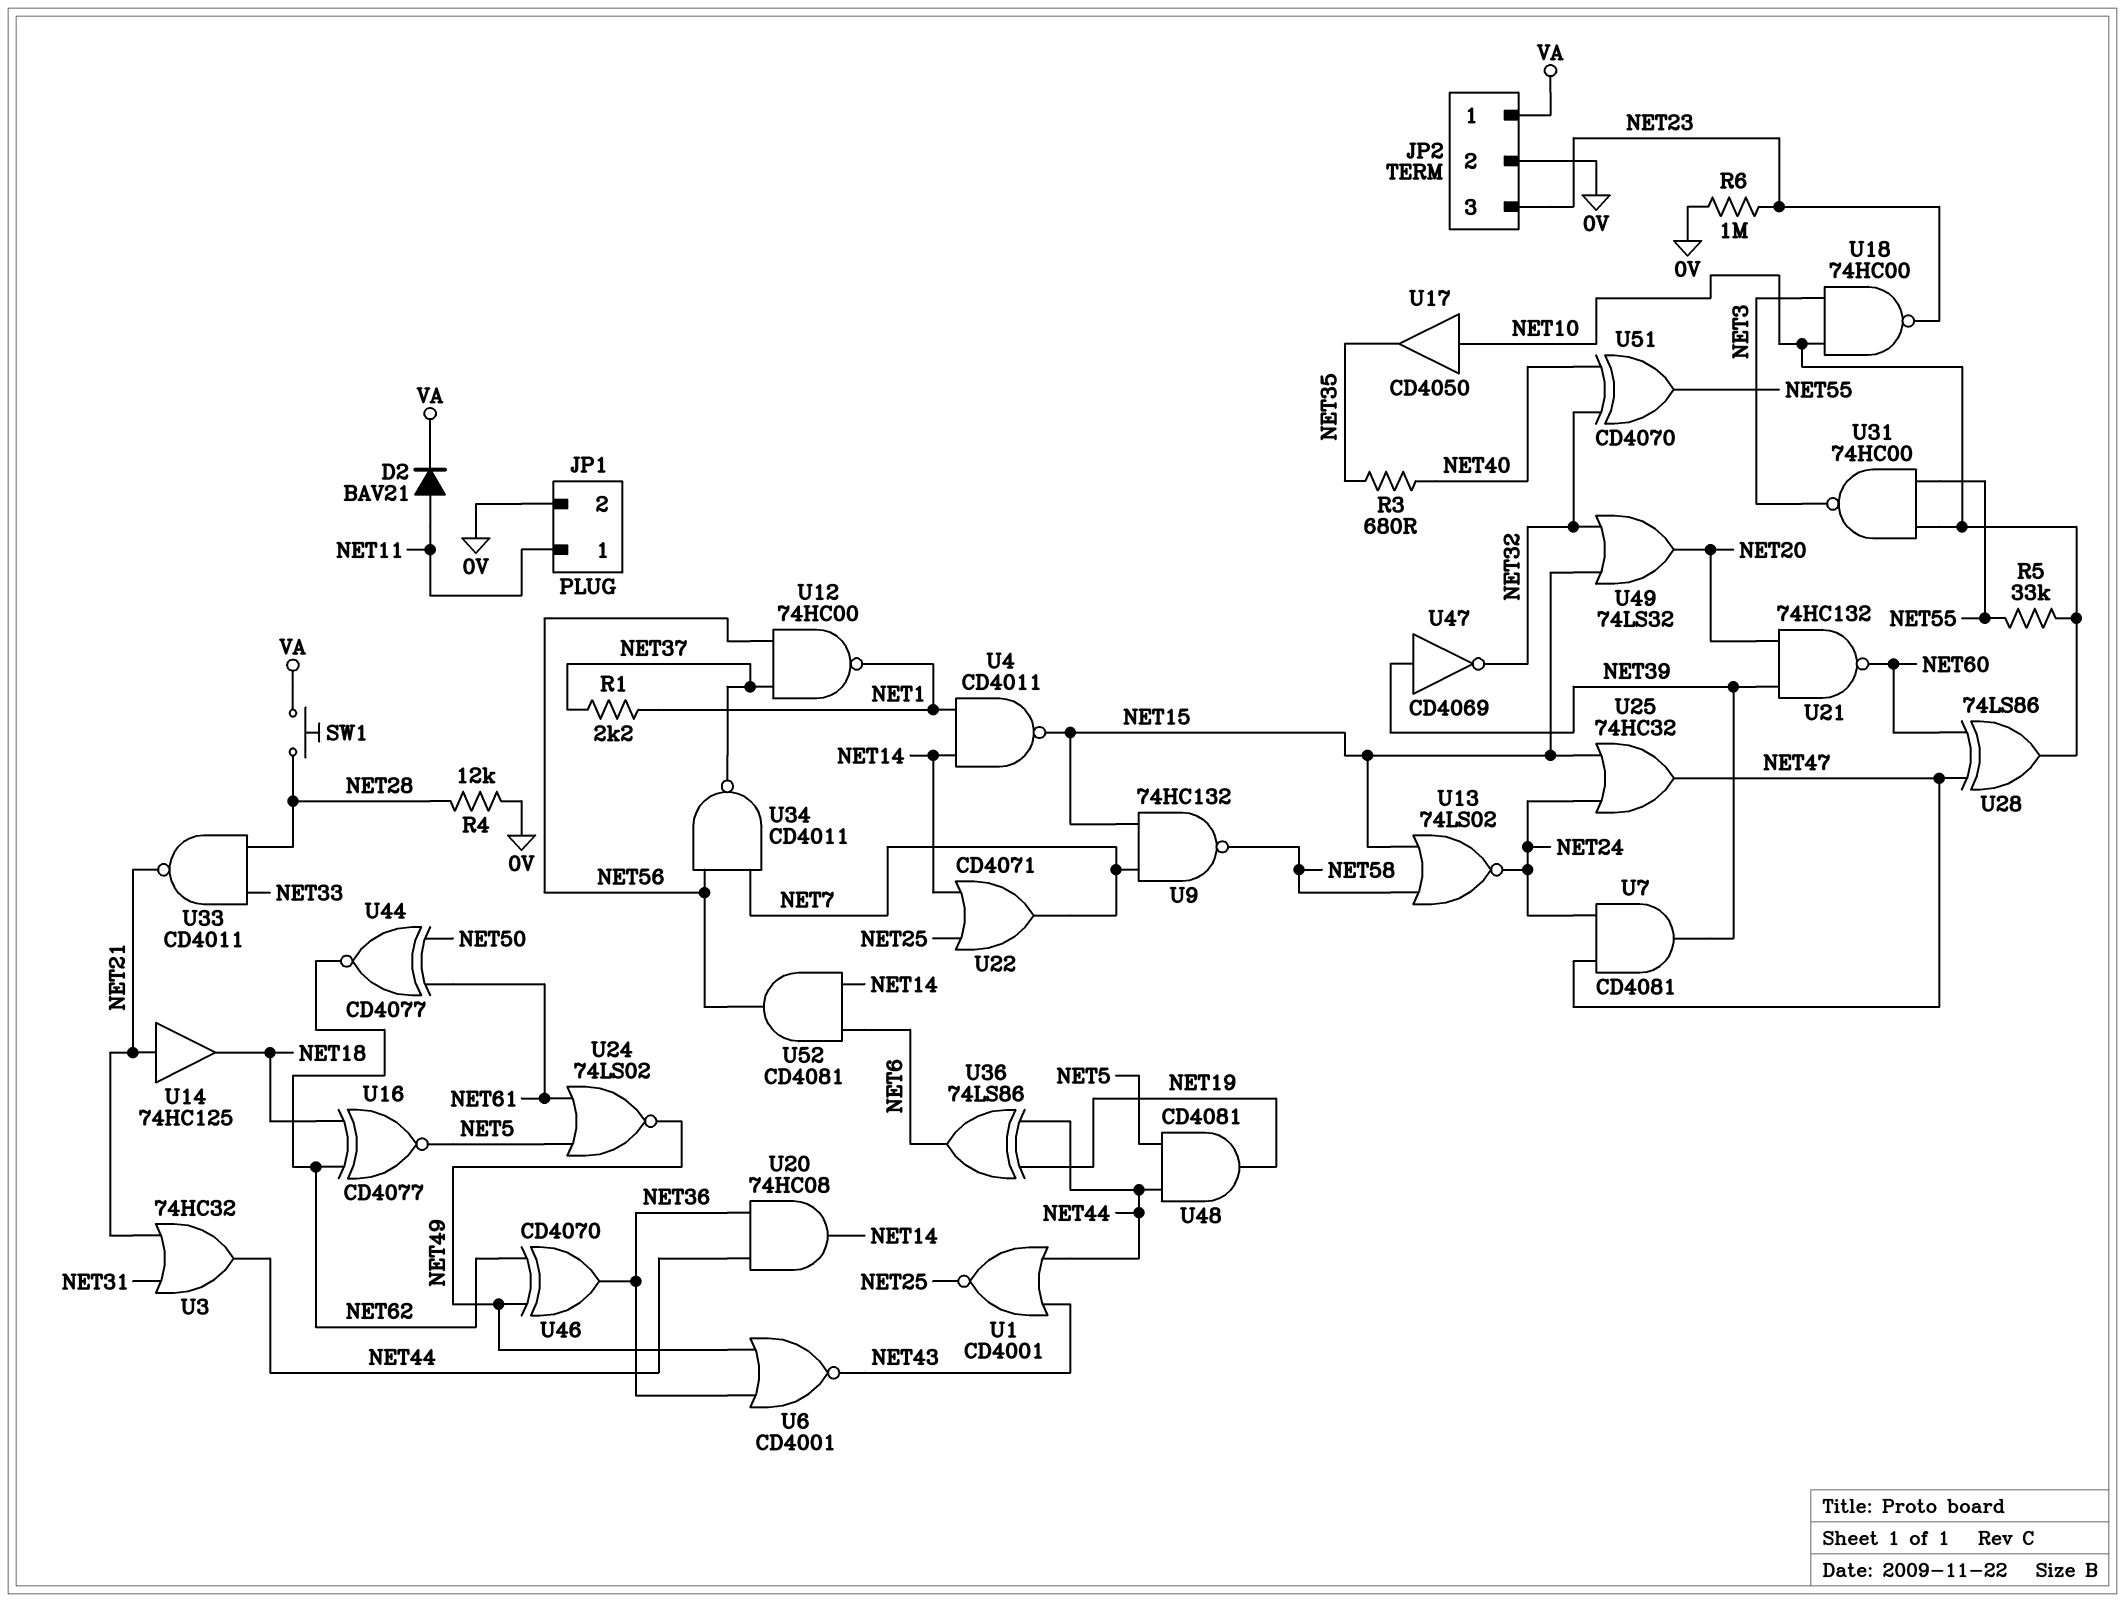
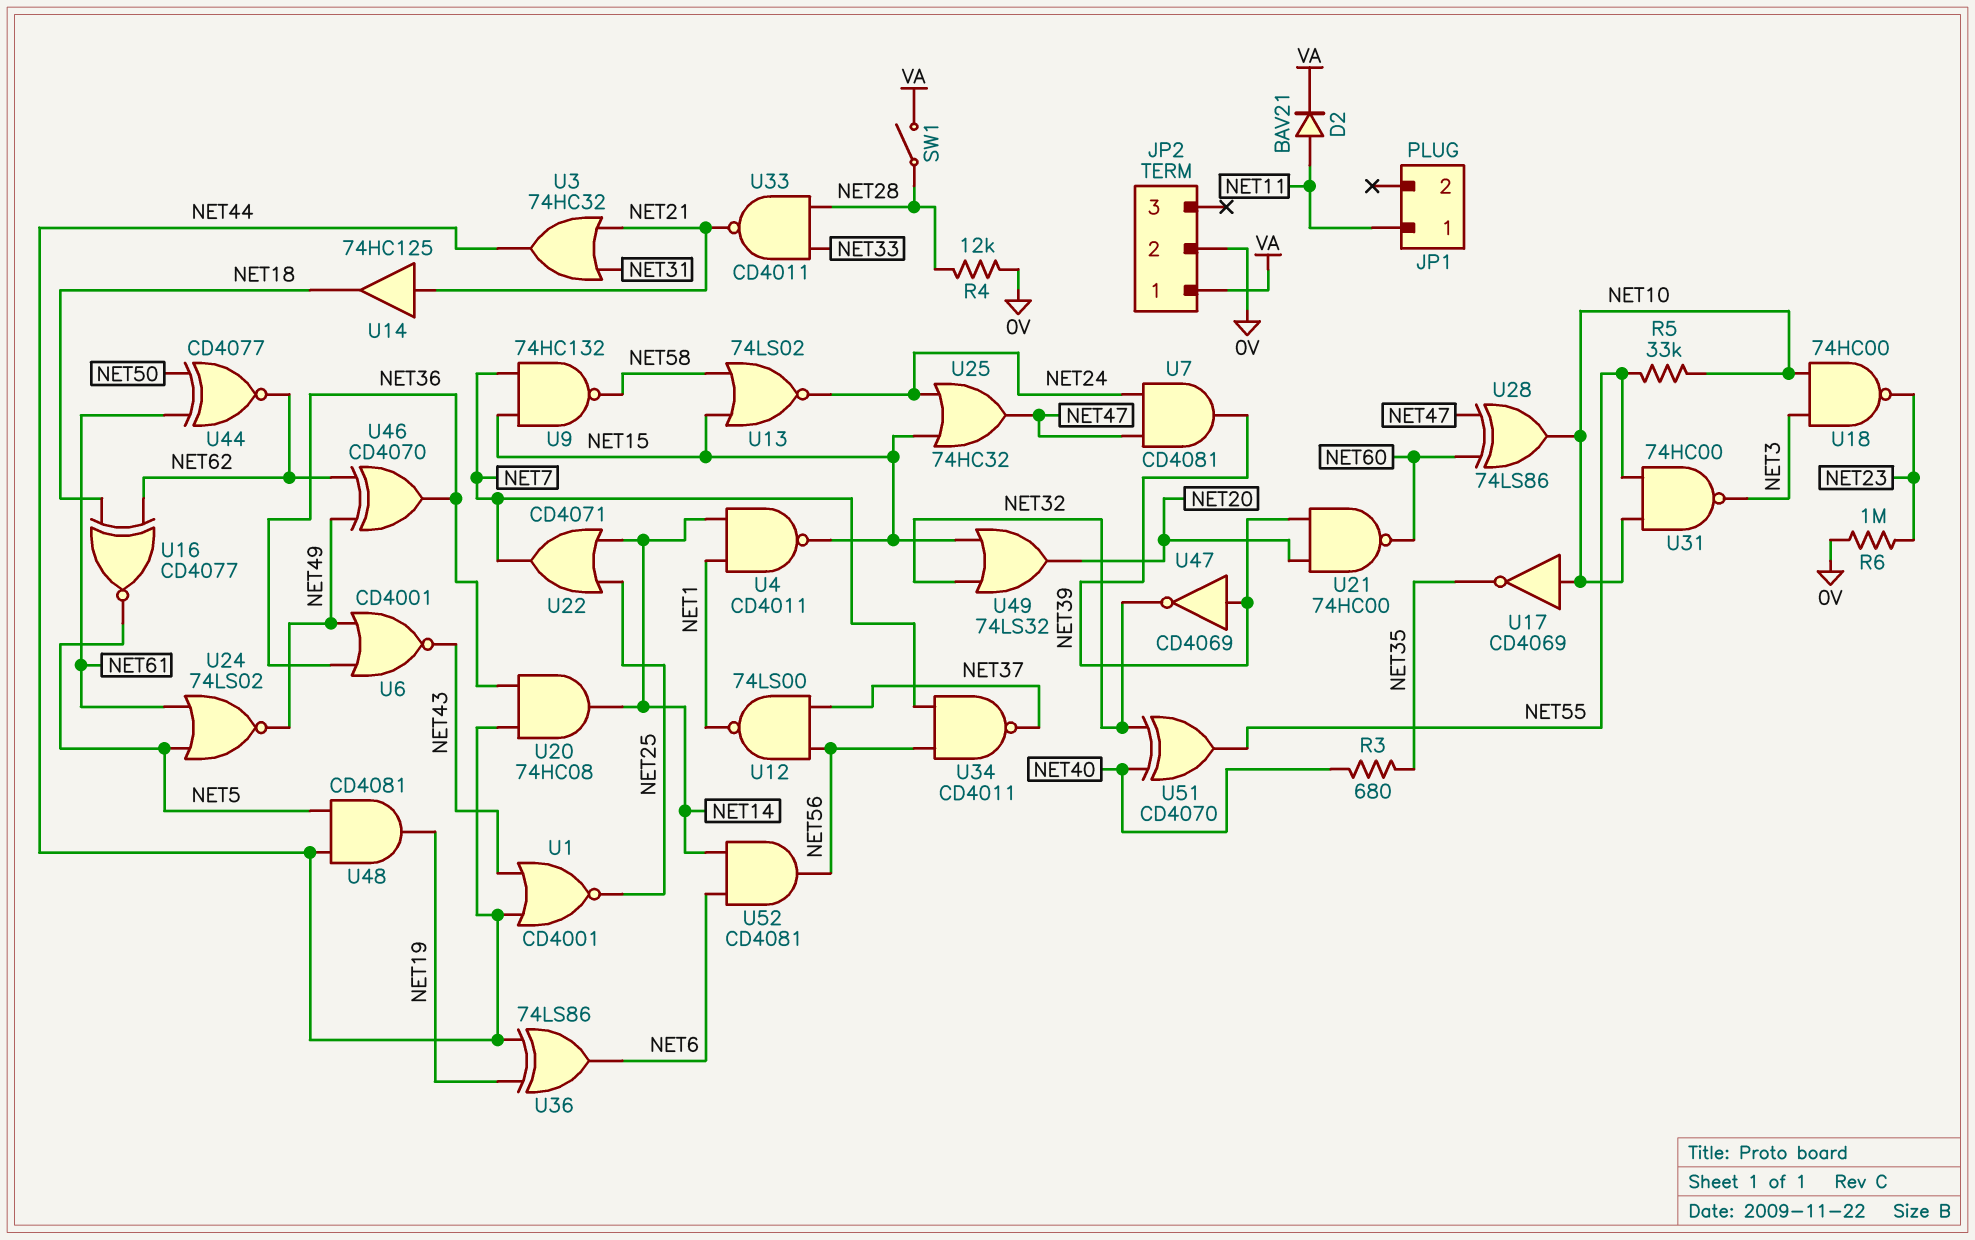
JP1 pin 2: 0V -> none
JP2 pin 3: NET23 -> none
R1: 2.2k (NET1, NET37) -> none
SW1: button (NET28, VA) -> switch (NET28, VA)
U12: NAND 74HC00 (in NET37, in NET56, out NET1) -> NAND 74LS00 (in NET37, in NET56, out NET1)
U17: buffer CD4050 (in NET10, out NET35) -> NOT CD4069 (in NET10, out NET35)
U21: NAND 74HC132 (in NET20, in NET39, out NET60) -> NAND 74HC00 (in NET20, in NET39, out NET60)

